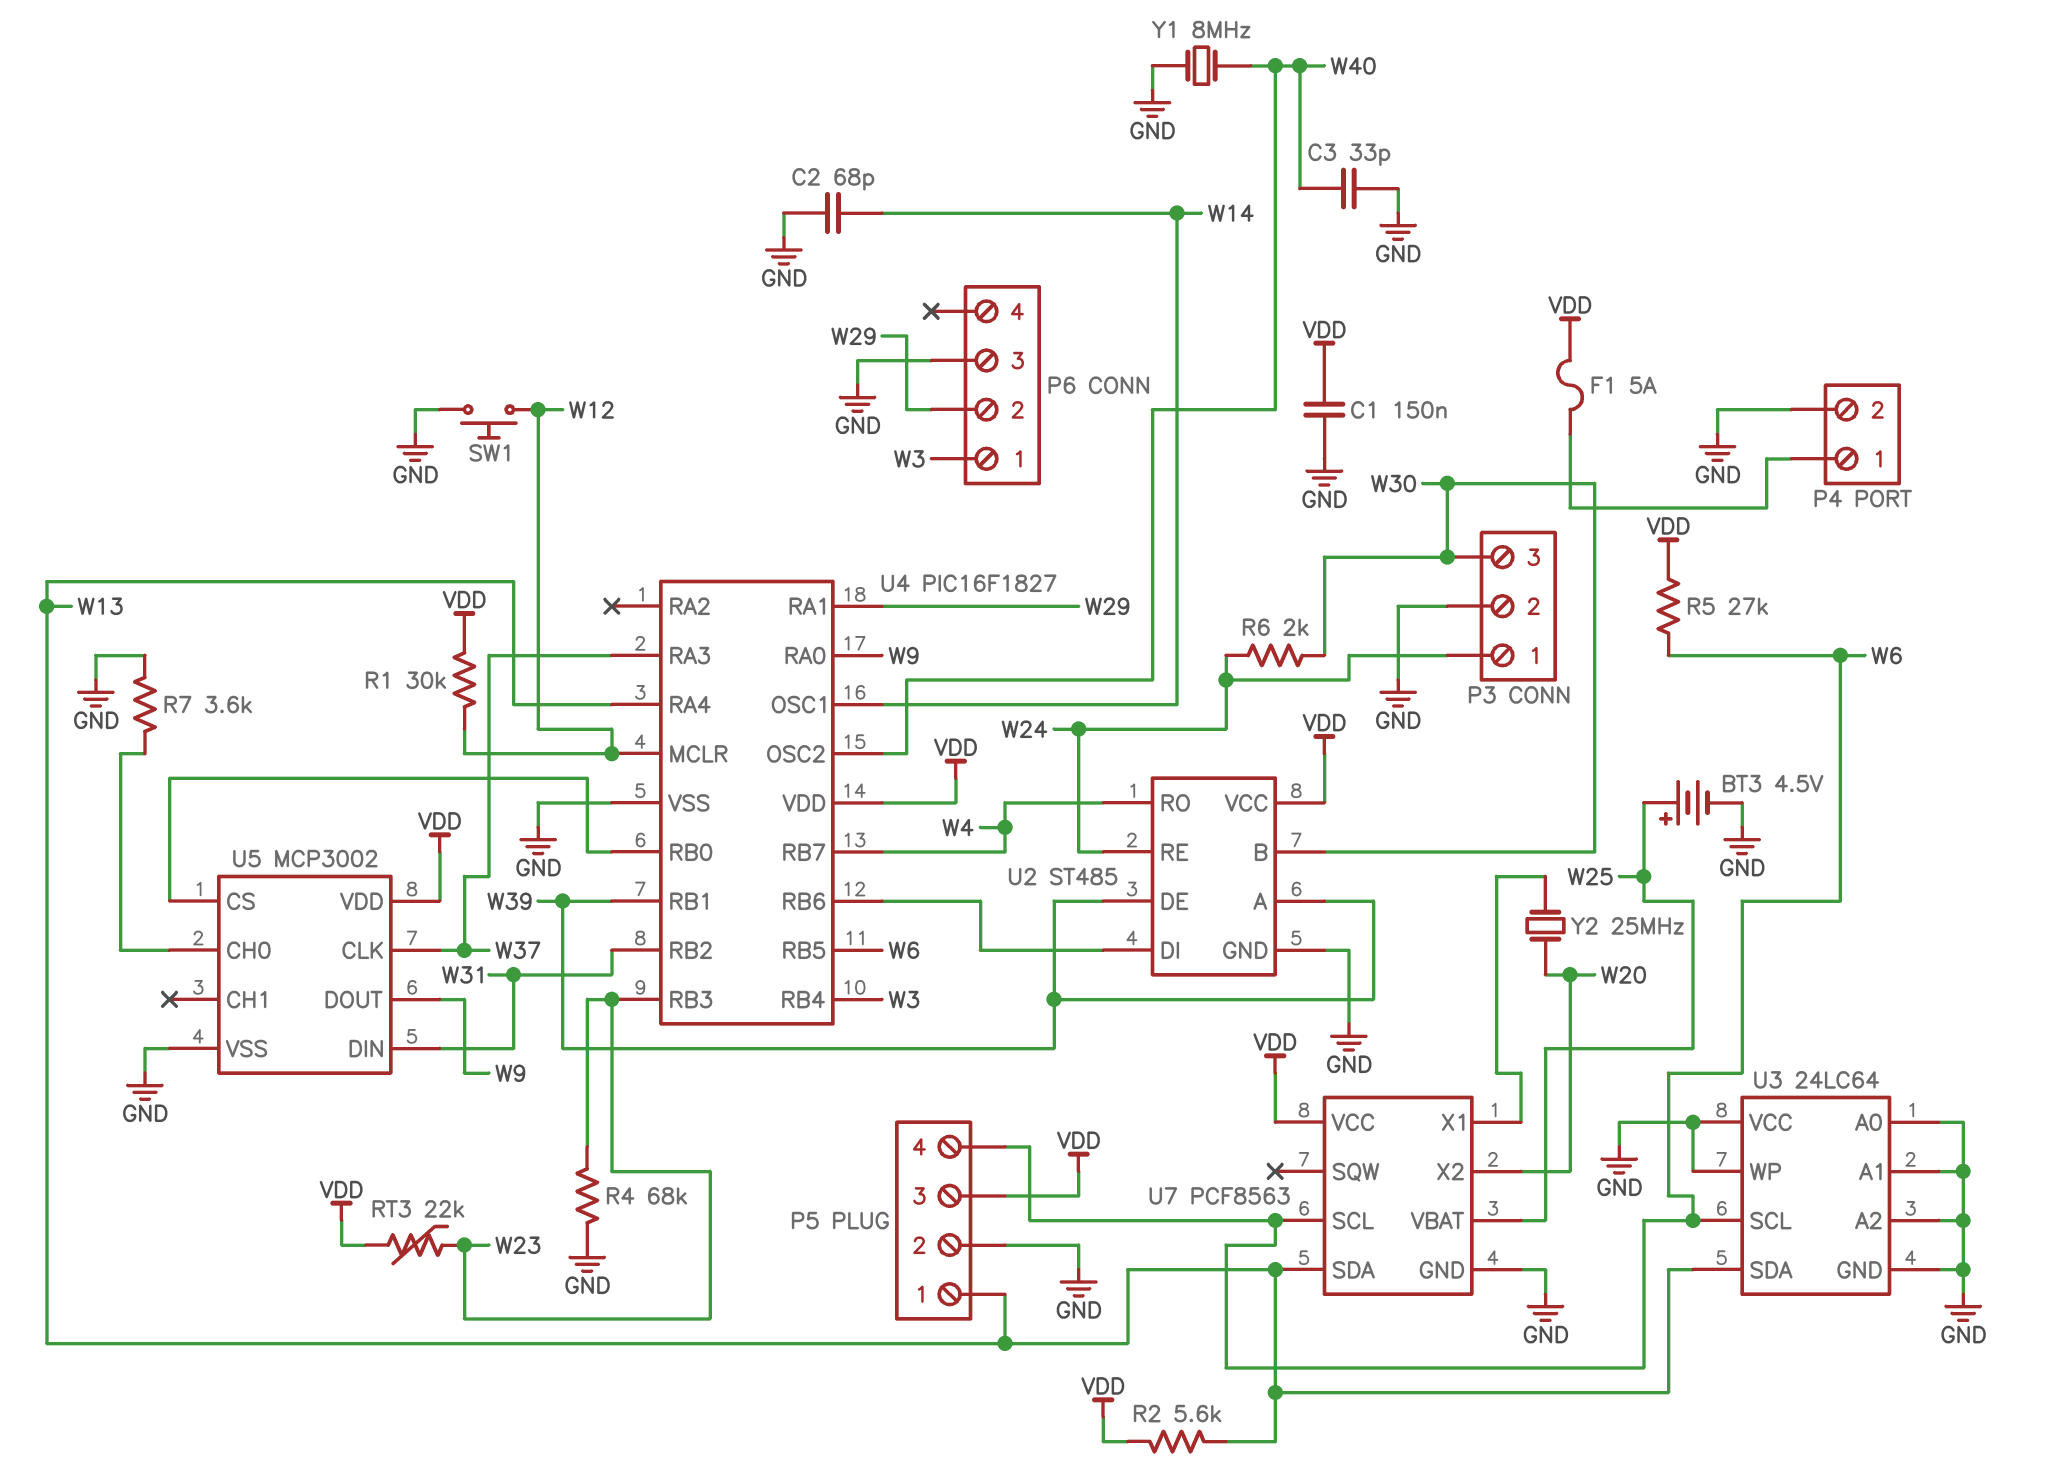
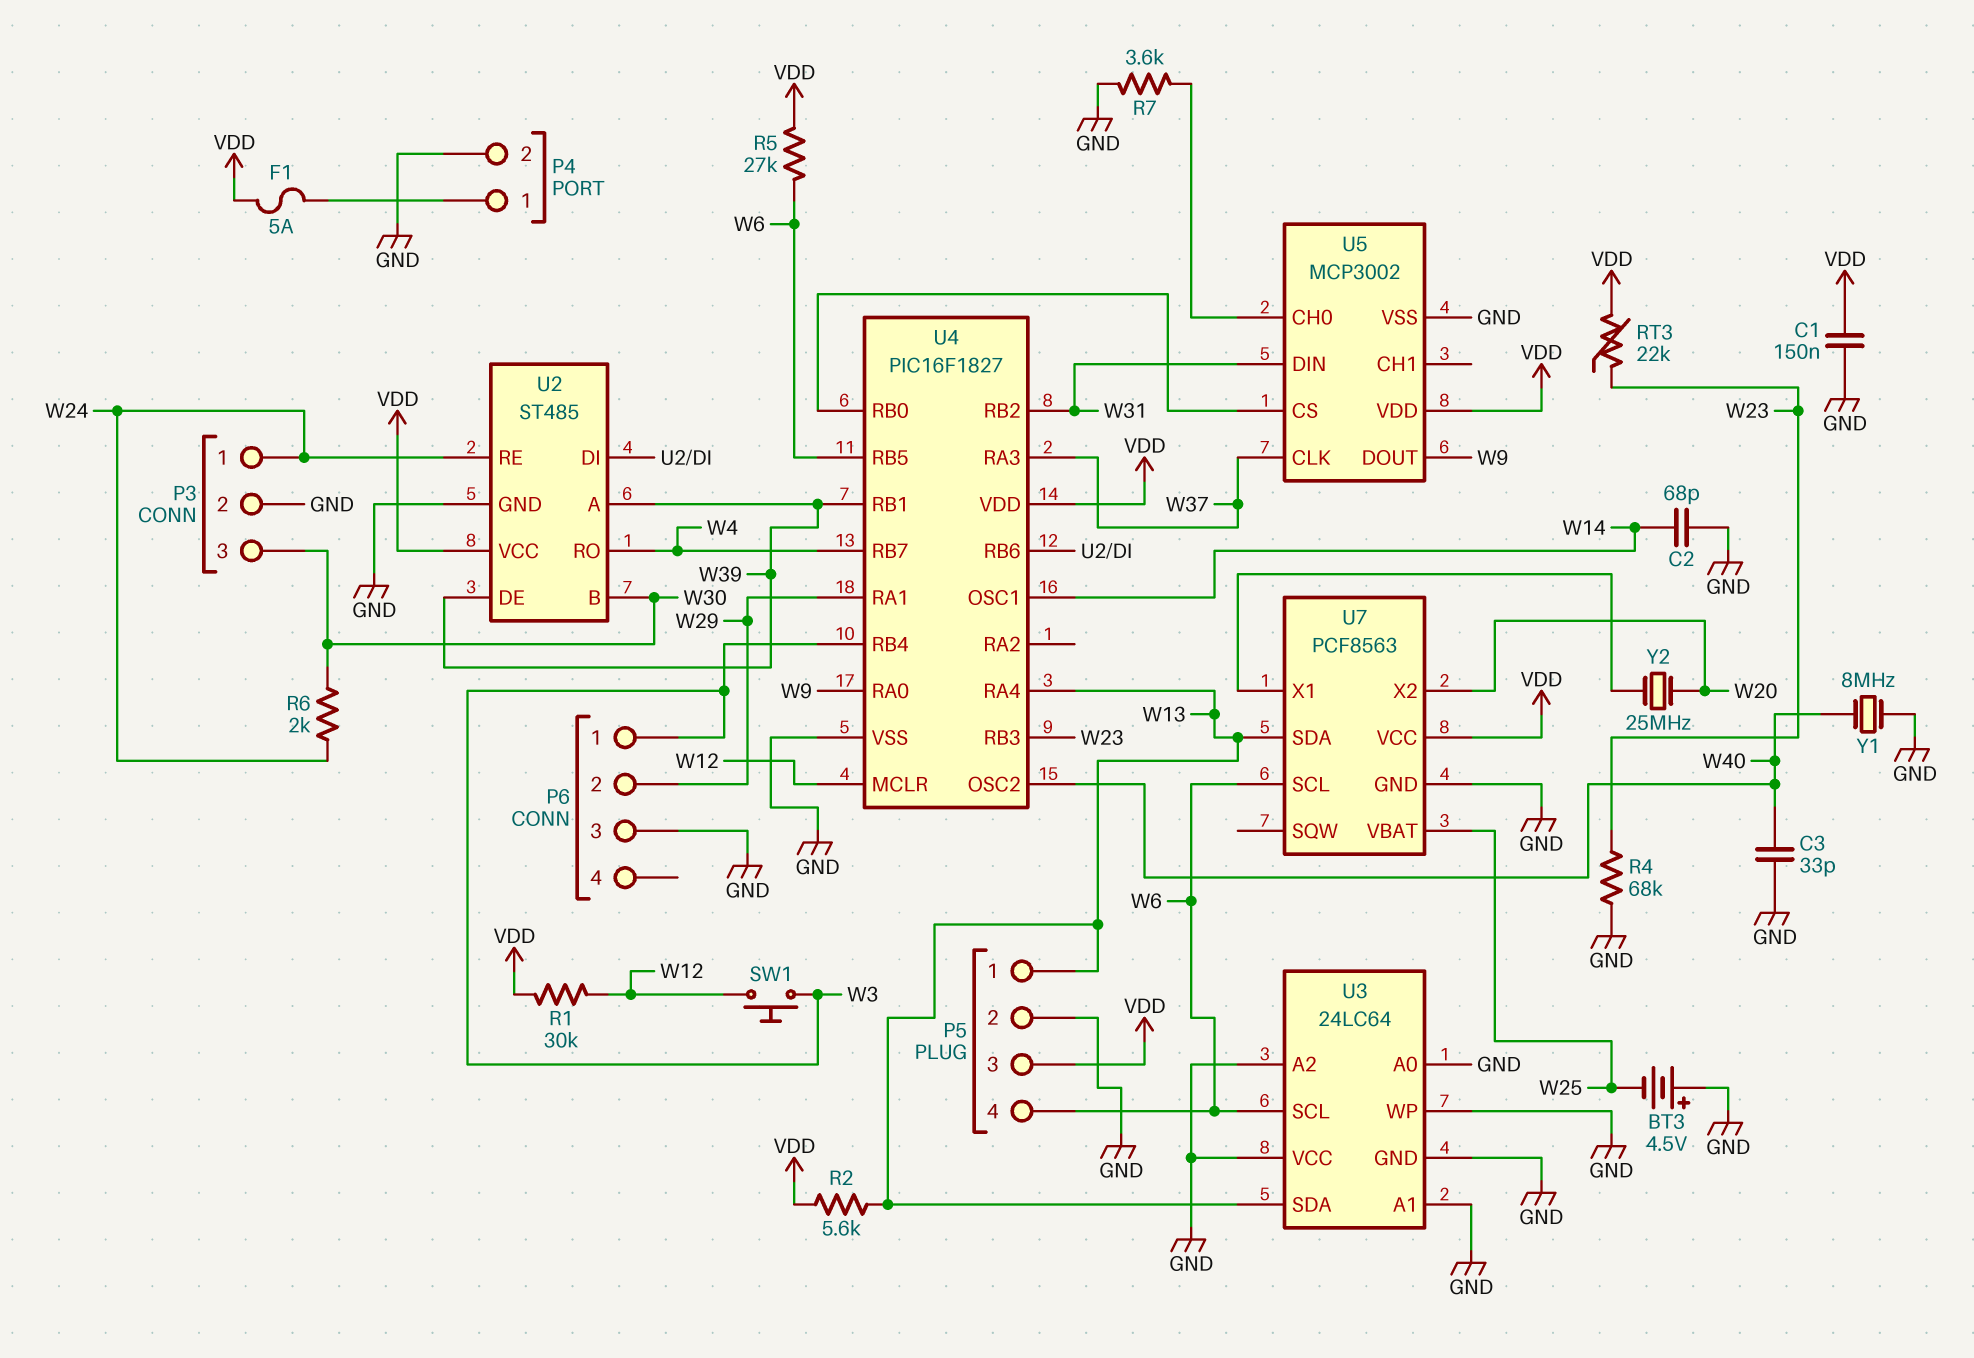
BT3: 4.5V (plus W25, minus GND) -> 4.5V (plus GND, minus W25)
SW1: button (GND, W12) -> button (W3, W12)

